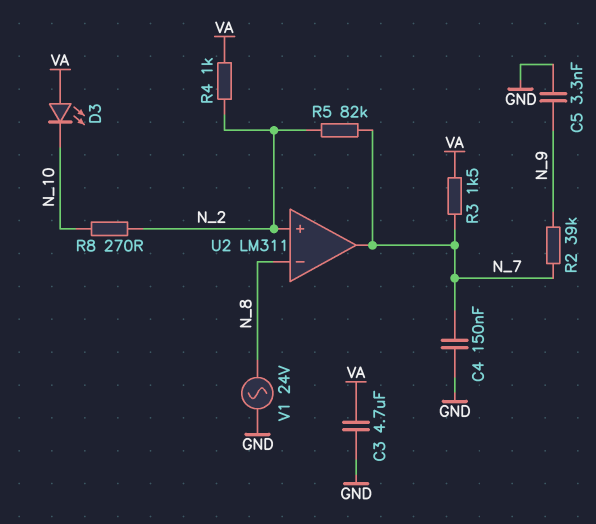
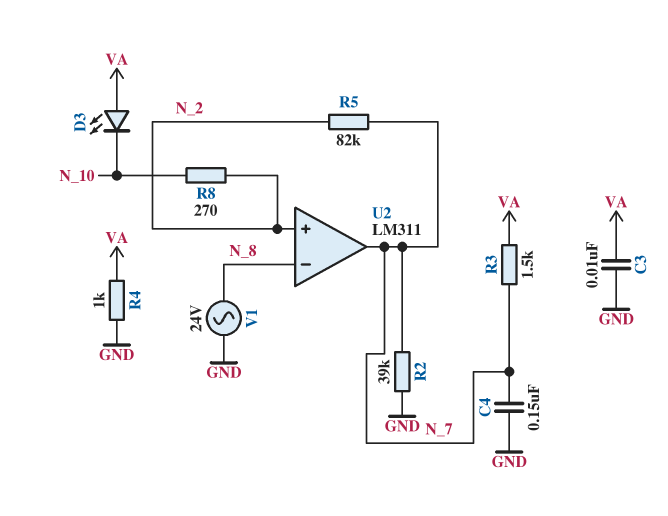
C3: 4.7uF (GND, VA) -> 10nF (GND, VA)
C5: 3.3nF (GND, N_9) -> none
R2: 39k (N_7, N_9) -> 39k (GND, N_7)
R4: 1k (N_2, VA) -> 1k (GND, VA)

